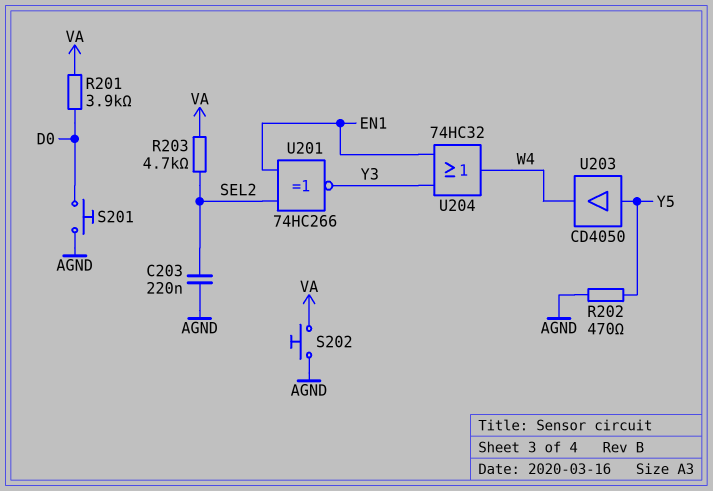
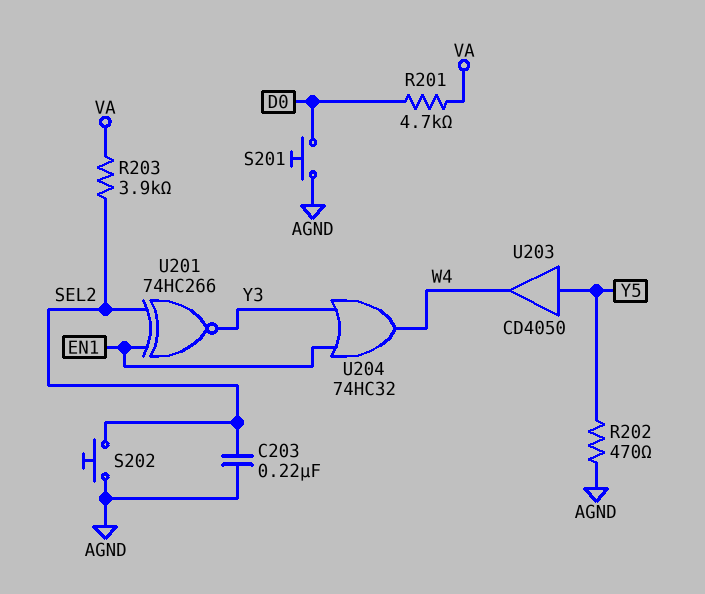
R201: 3.9k (D0, VA) -> 4.7k (D0, VA)
R203: 4.7k (SEL2, VA) -> 3.9k (SEL2, VA)
S202: button (AGND, VA) -> button (AGND, SEL2)

